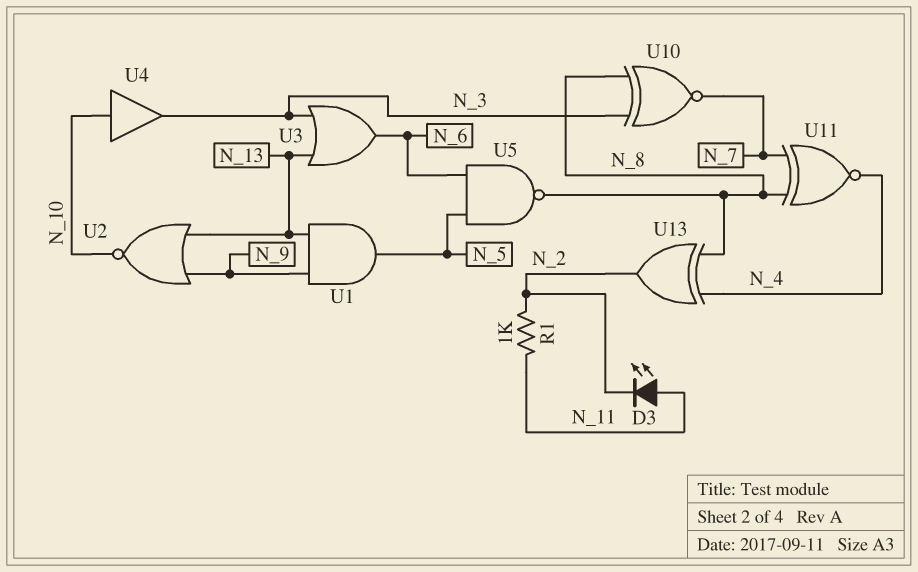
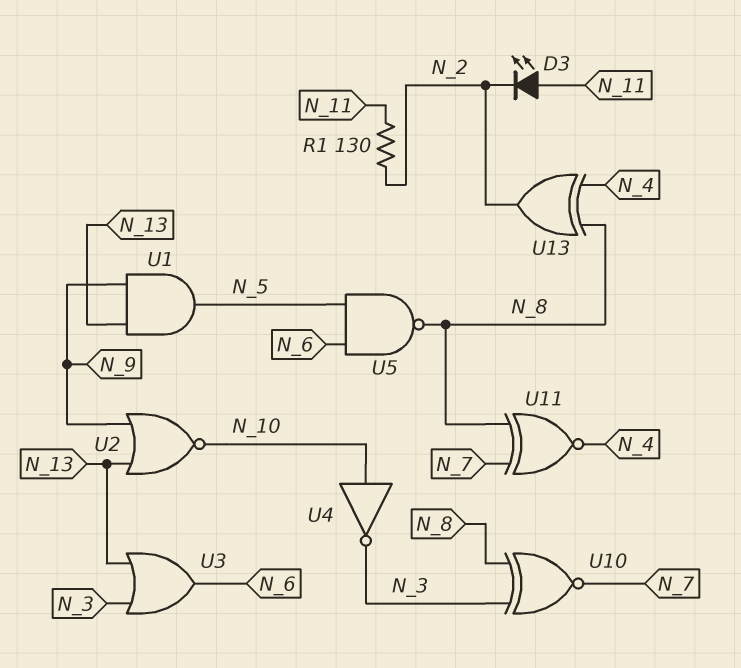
R1: 1k (N_2, N_11) -> 130 (N_2, N_11)
U4: buffer (in N_10, out N_3) -> NOT (in N_10, out N_3)

